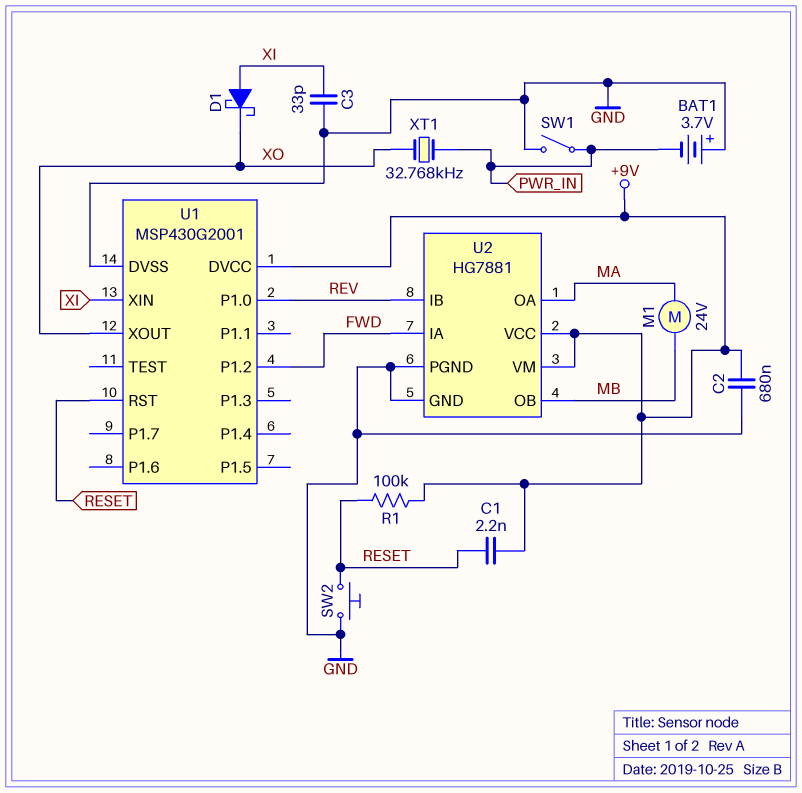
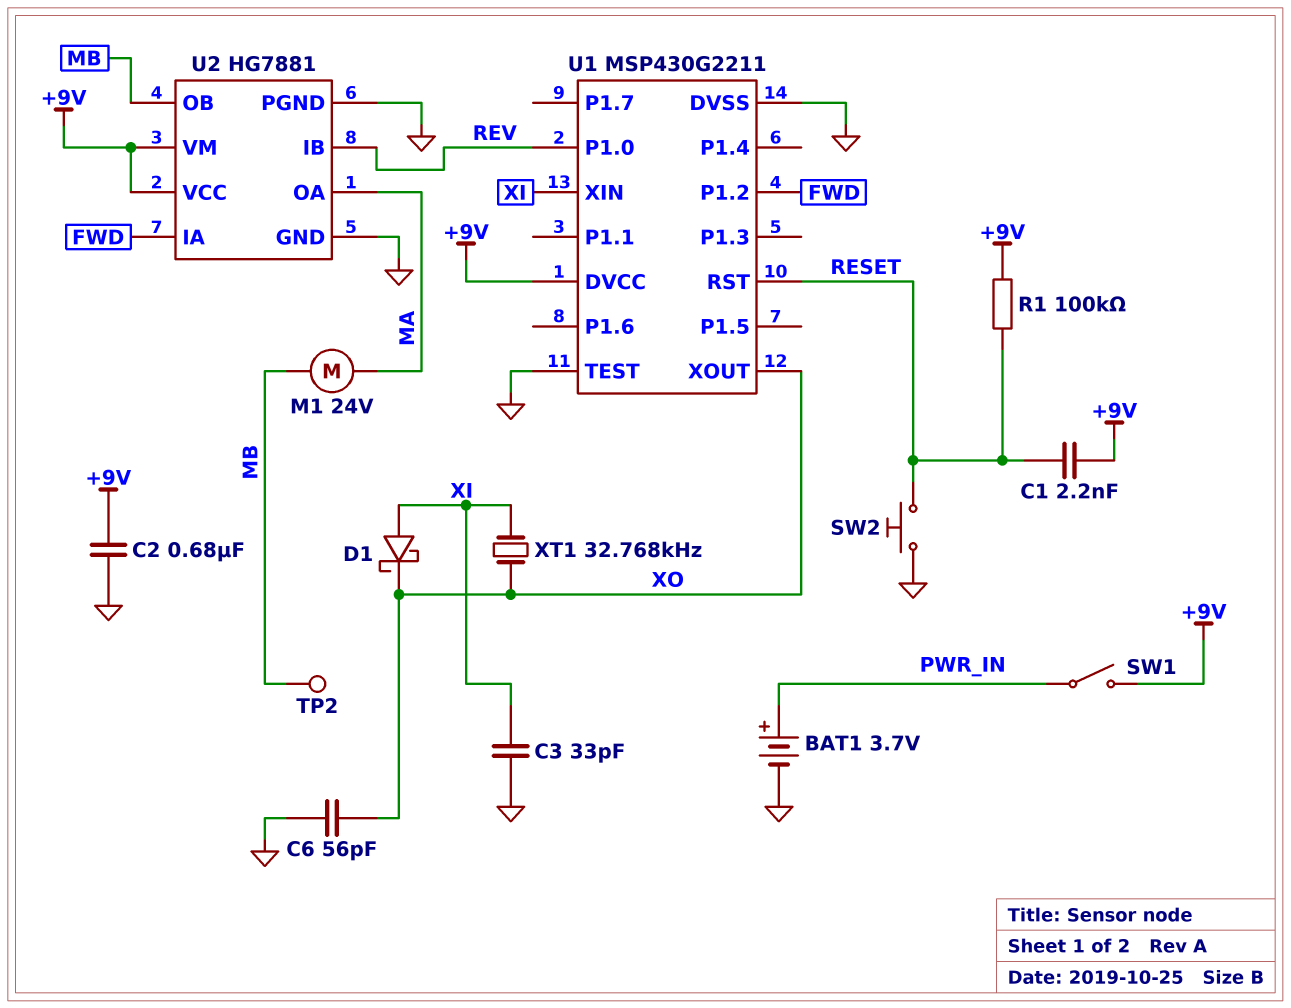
BAT1: 3.7V (plus GND, minus PWR_IN) -> 3.7V (plus PWR_IN, minus GND)
C6: none -> 56pF (GND, XO)
SW1: switch (GND, PWR_IN) -> switch (+9V, PWR_IN)
TP2: none -> test point (MB)
U1: MSP430G2001 -> MSP430G2211
U1 pin TEST: none -> GND
XT1: 32.768kHz (PWR_IN, XO) -> 32.768kHz (XI, XO)

